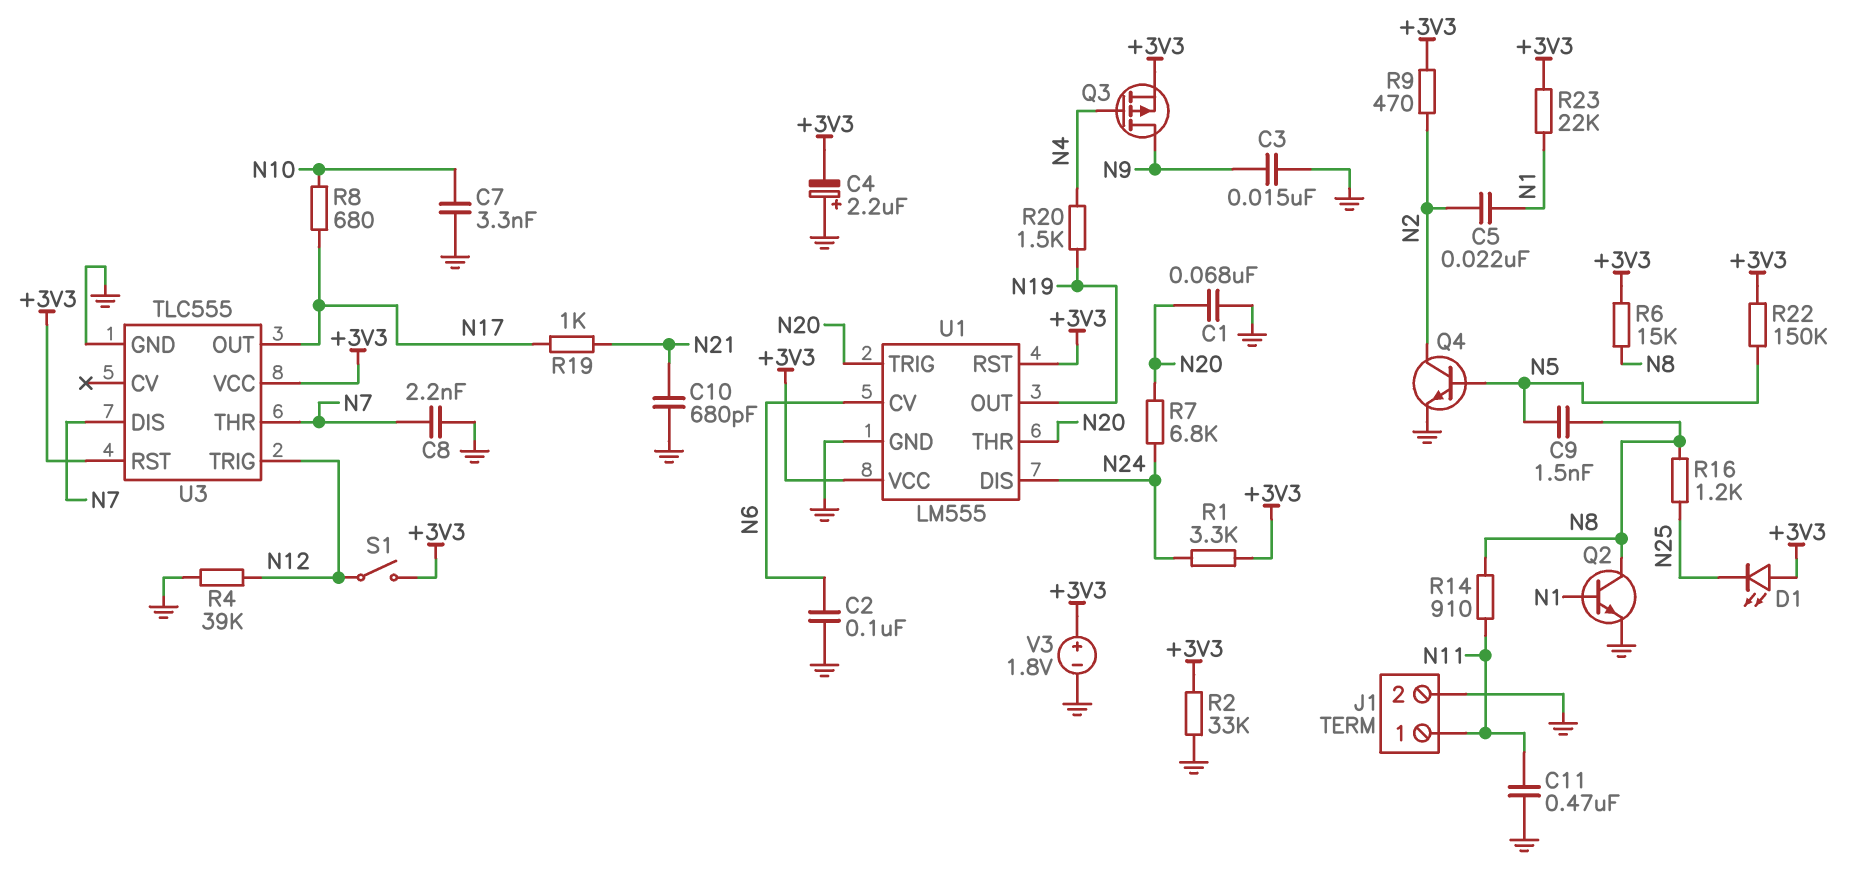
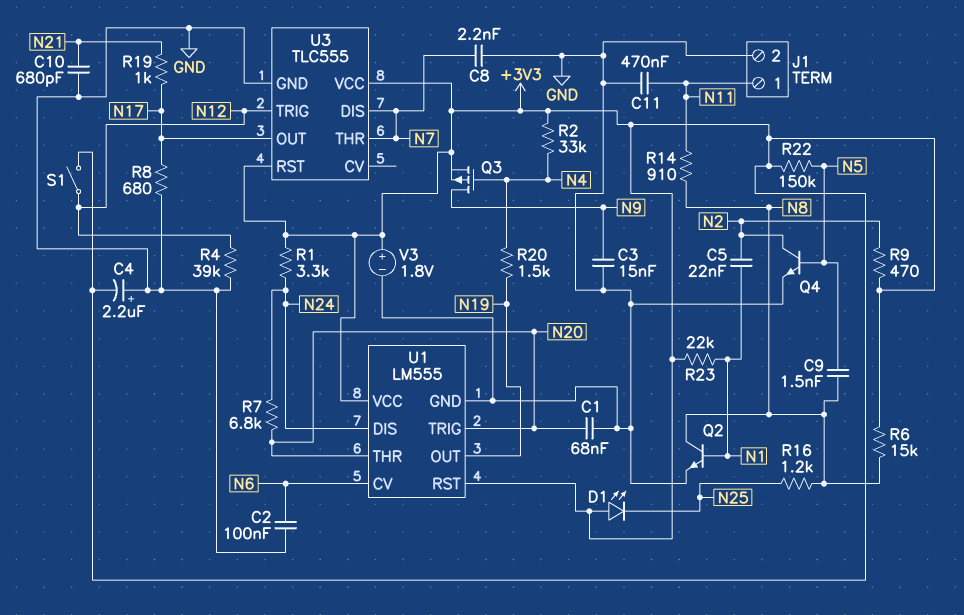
C7: 3.3nF (GND, N10) -> none
R2: 33k (+3V3, GND) -> 33k (+3V3, N4)
R8: 680 (N10, N17) -> 680 (GND, N17)

